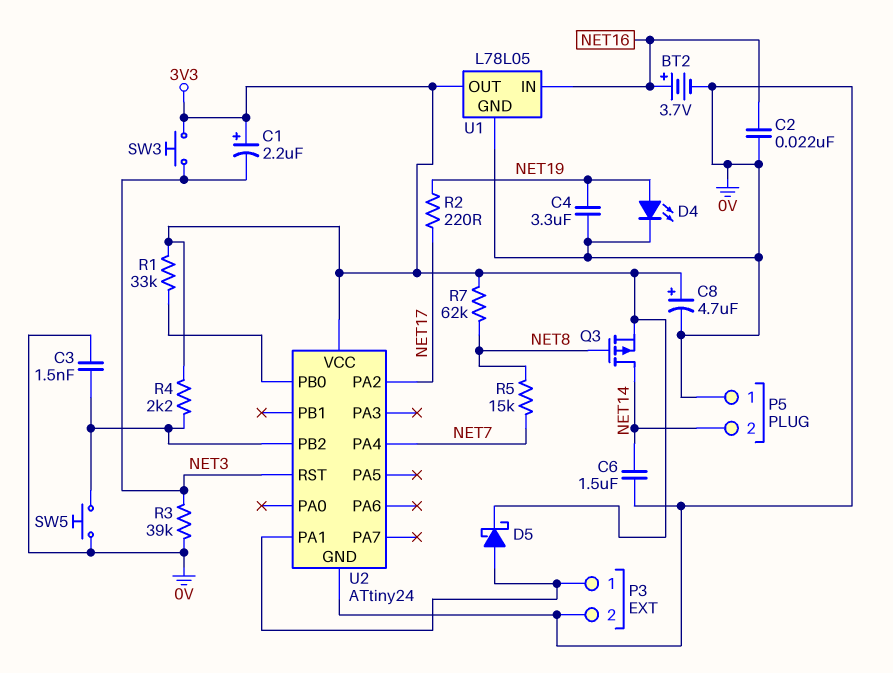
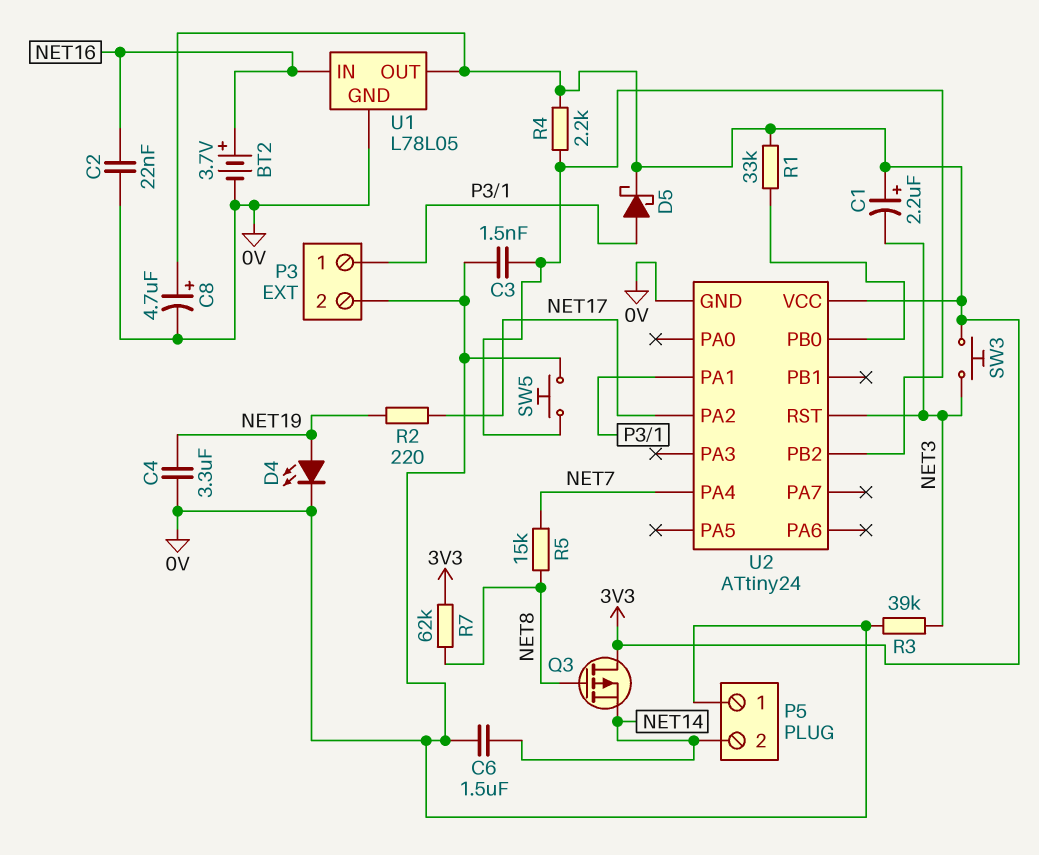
Q3: PMOS (G NET8, D NET14, S 3V3) -> PMOS (G NET8, D 3V3, S NET14)

